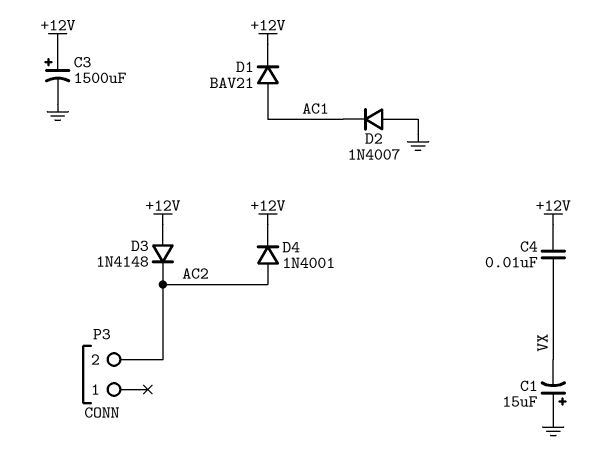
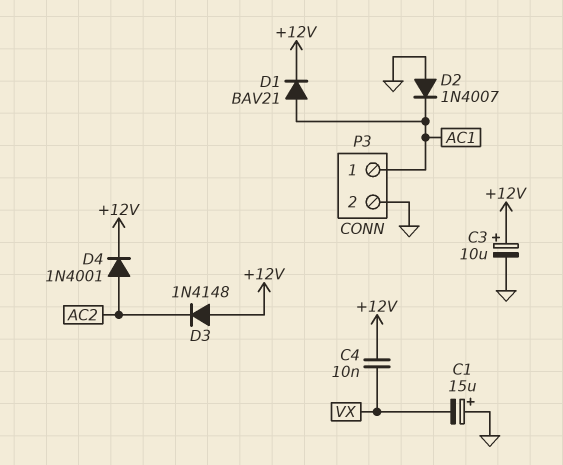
C3: 1500uF (plus +12V, minus GND) -> 10uF (plus +12V, minus GND)
P3 pin 1: none -> AC1
P3 pin 2: AC2 -> GND

